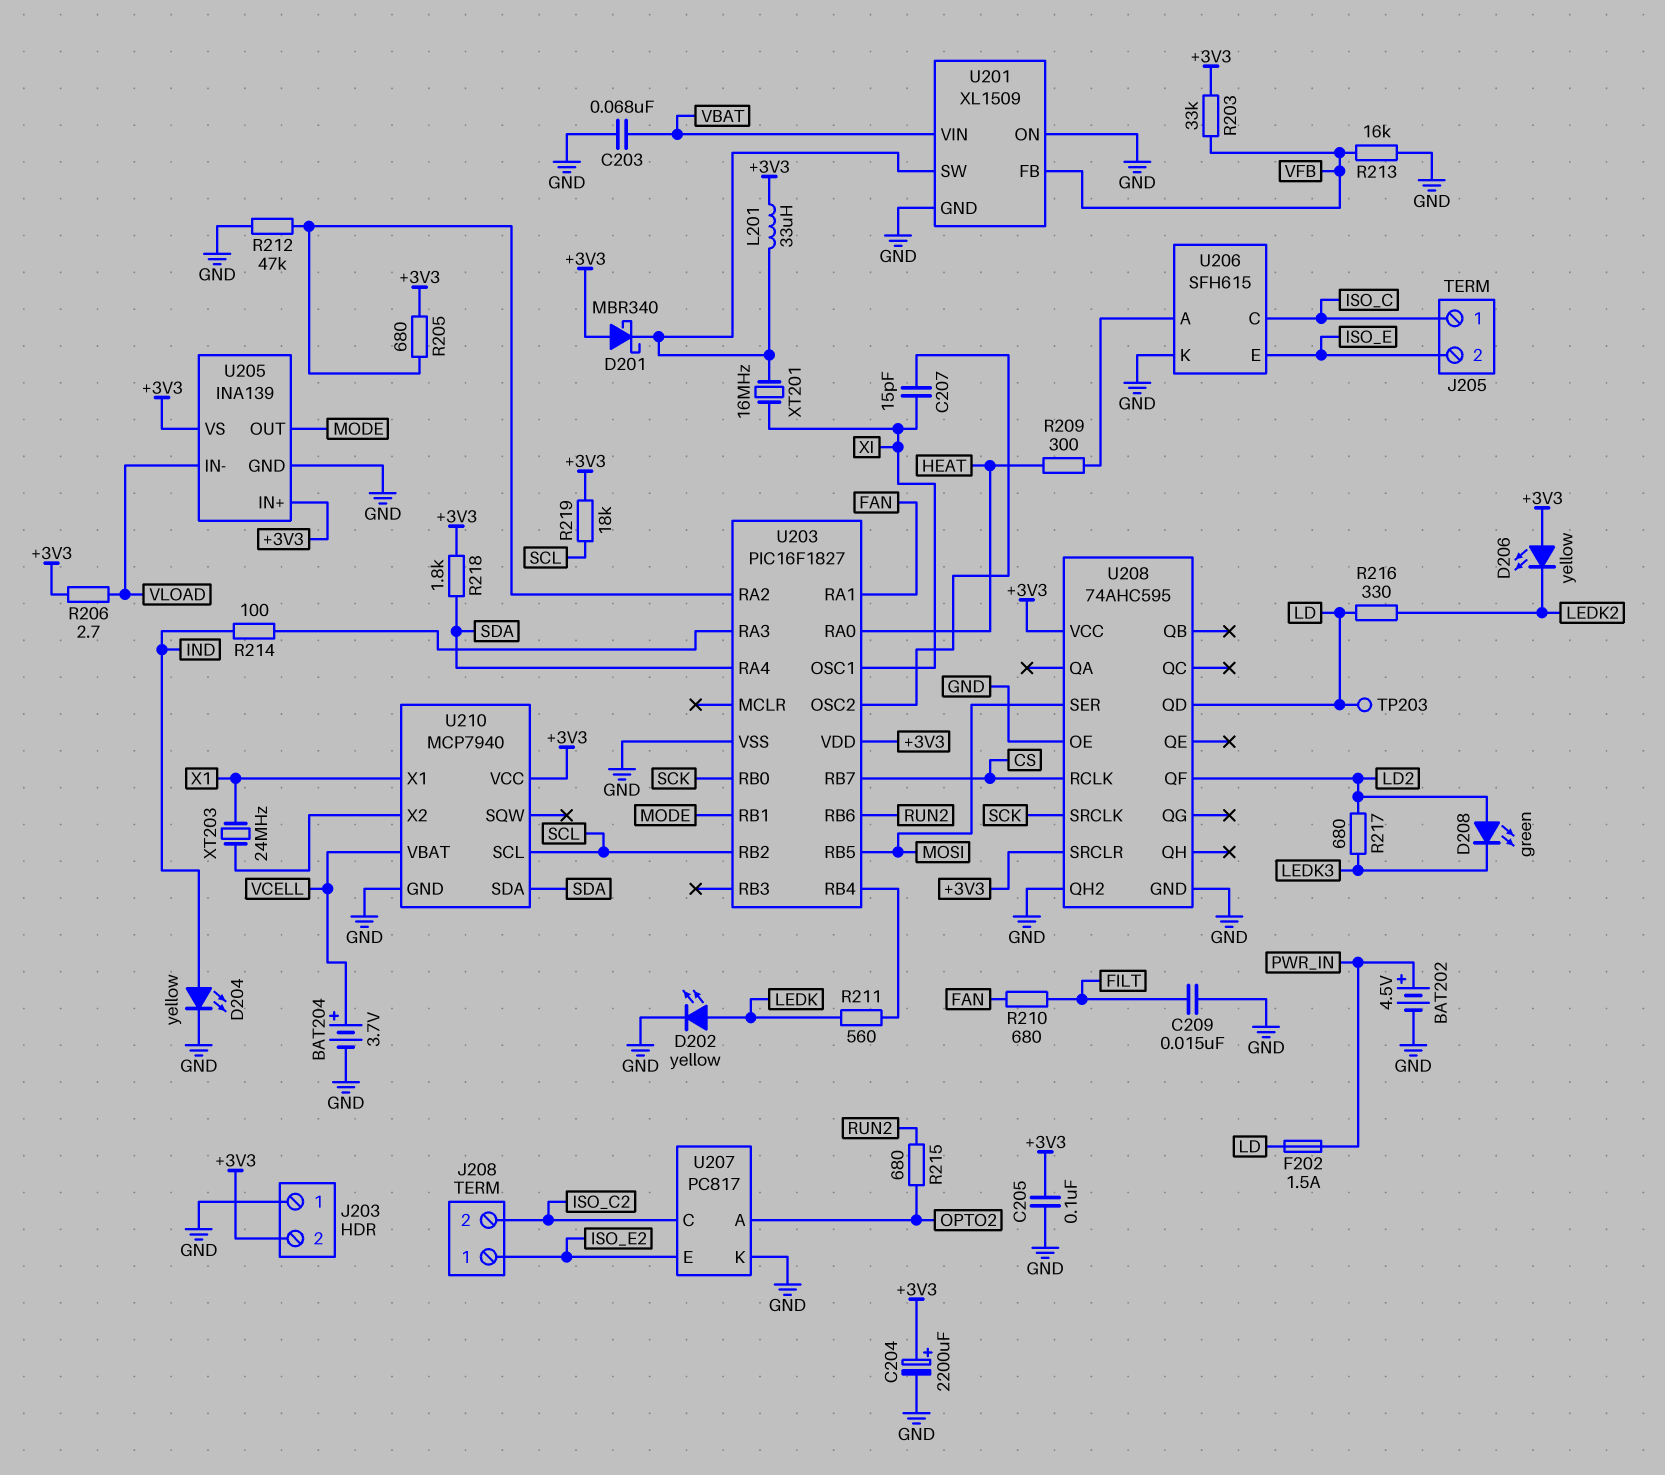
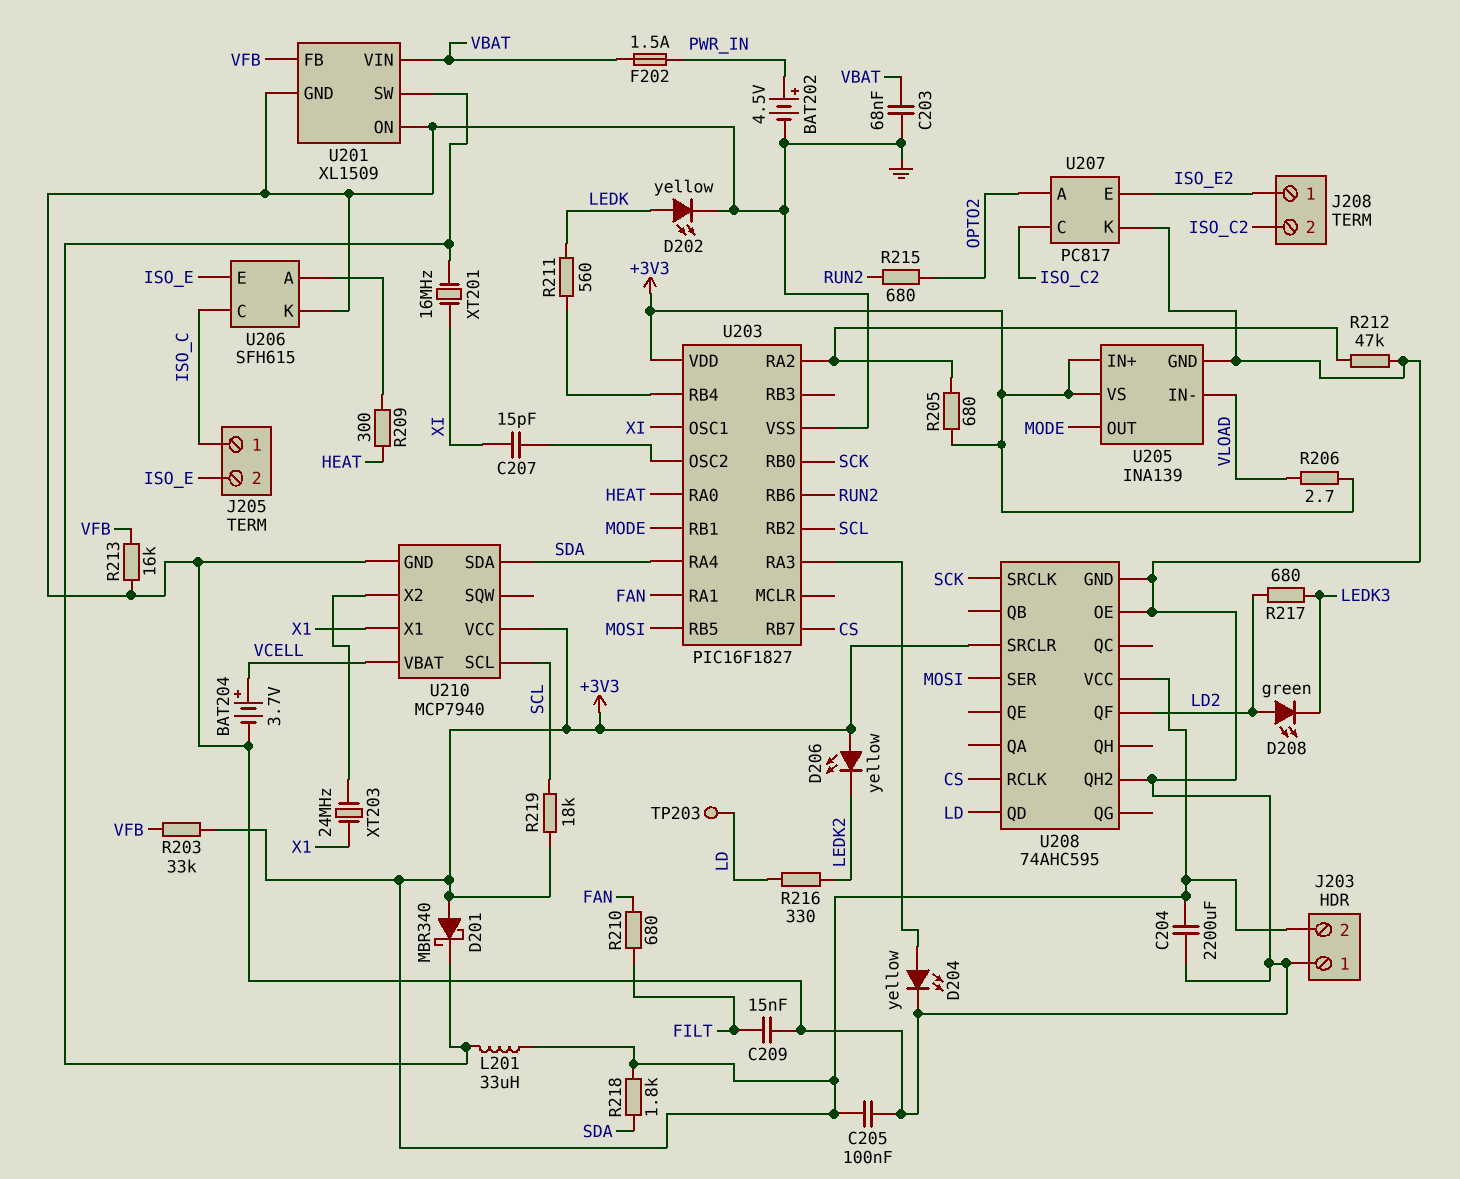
C204: 2200uF (plus +3V3, minus GND) -> 2200uF (+3V3, GND)
D204: LED yellow (A IND, K GND) -> LED yellow (A U203/RA3, K GND)
F202: 1.5A (LD, PWR_IN) -> 1.5A (PWR_IN, VBAT)
R214: 100 (IND, U203/RA3) -> none

